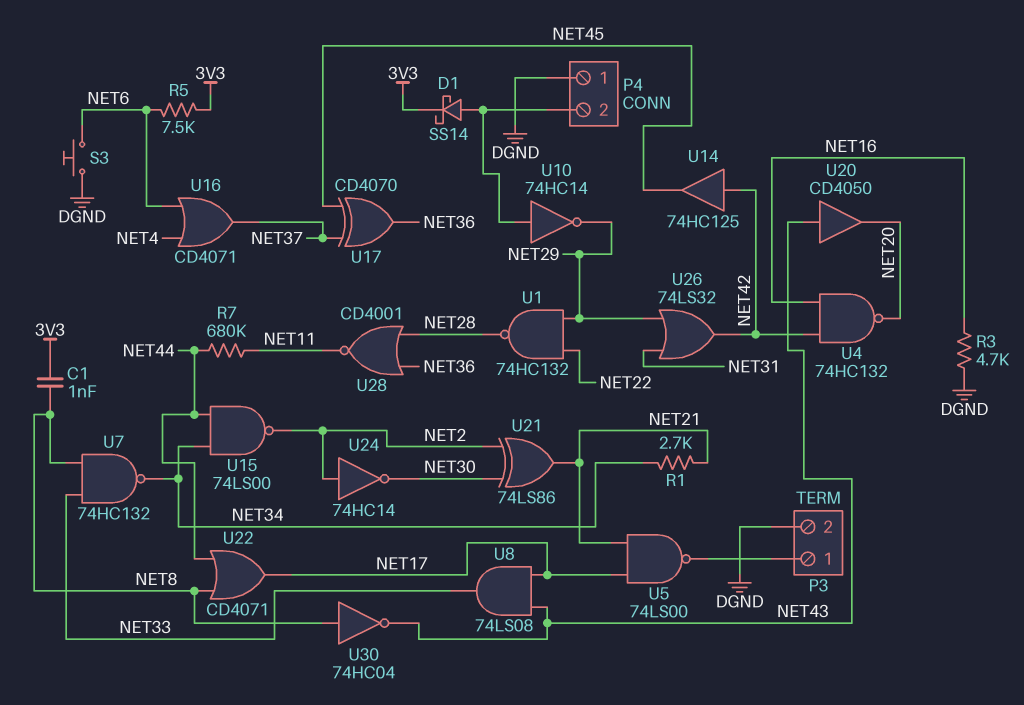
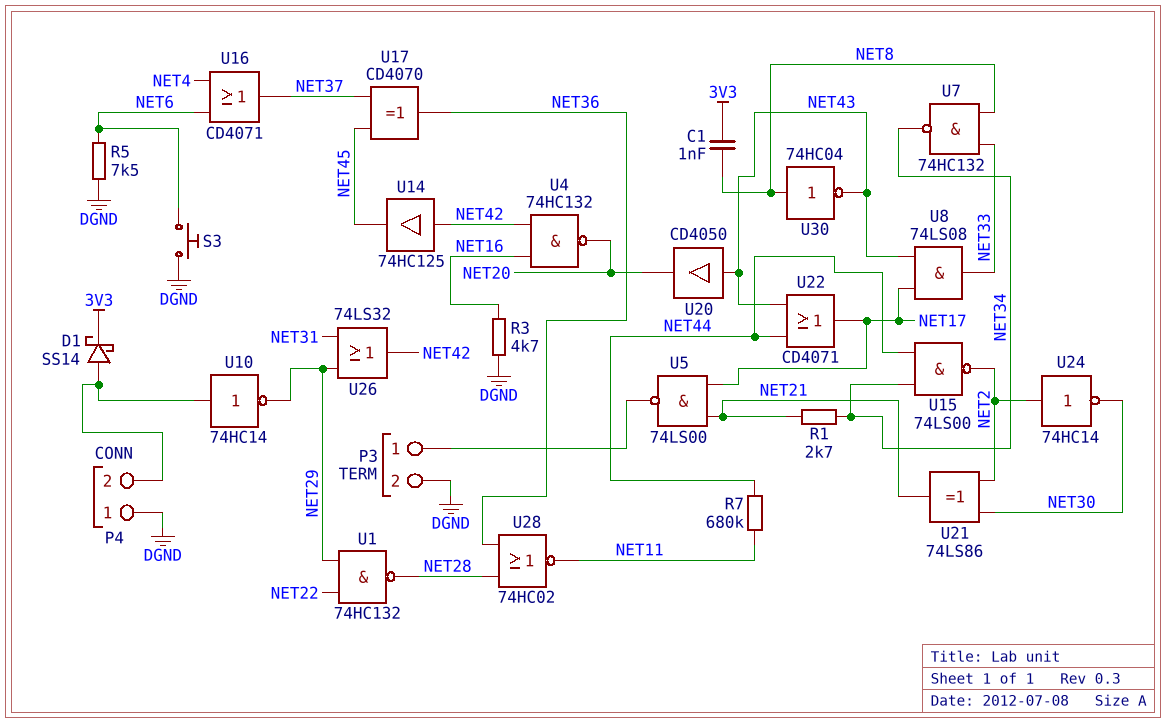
R5: 7.5k (3V3, NET6) -> 7.5k (DGND, NET6)
U22: OR CD4071 (in NET8, in NET44, out NET17) -> OR CD4071 (in NET43, in NET44, out NET17)
U28: NOR CD4001 (in NET28, in NET36, out NET11) -> NOR 74HC02 (in NET28, in NET36, out NET11)

